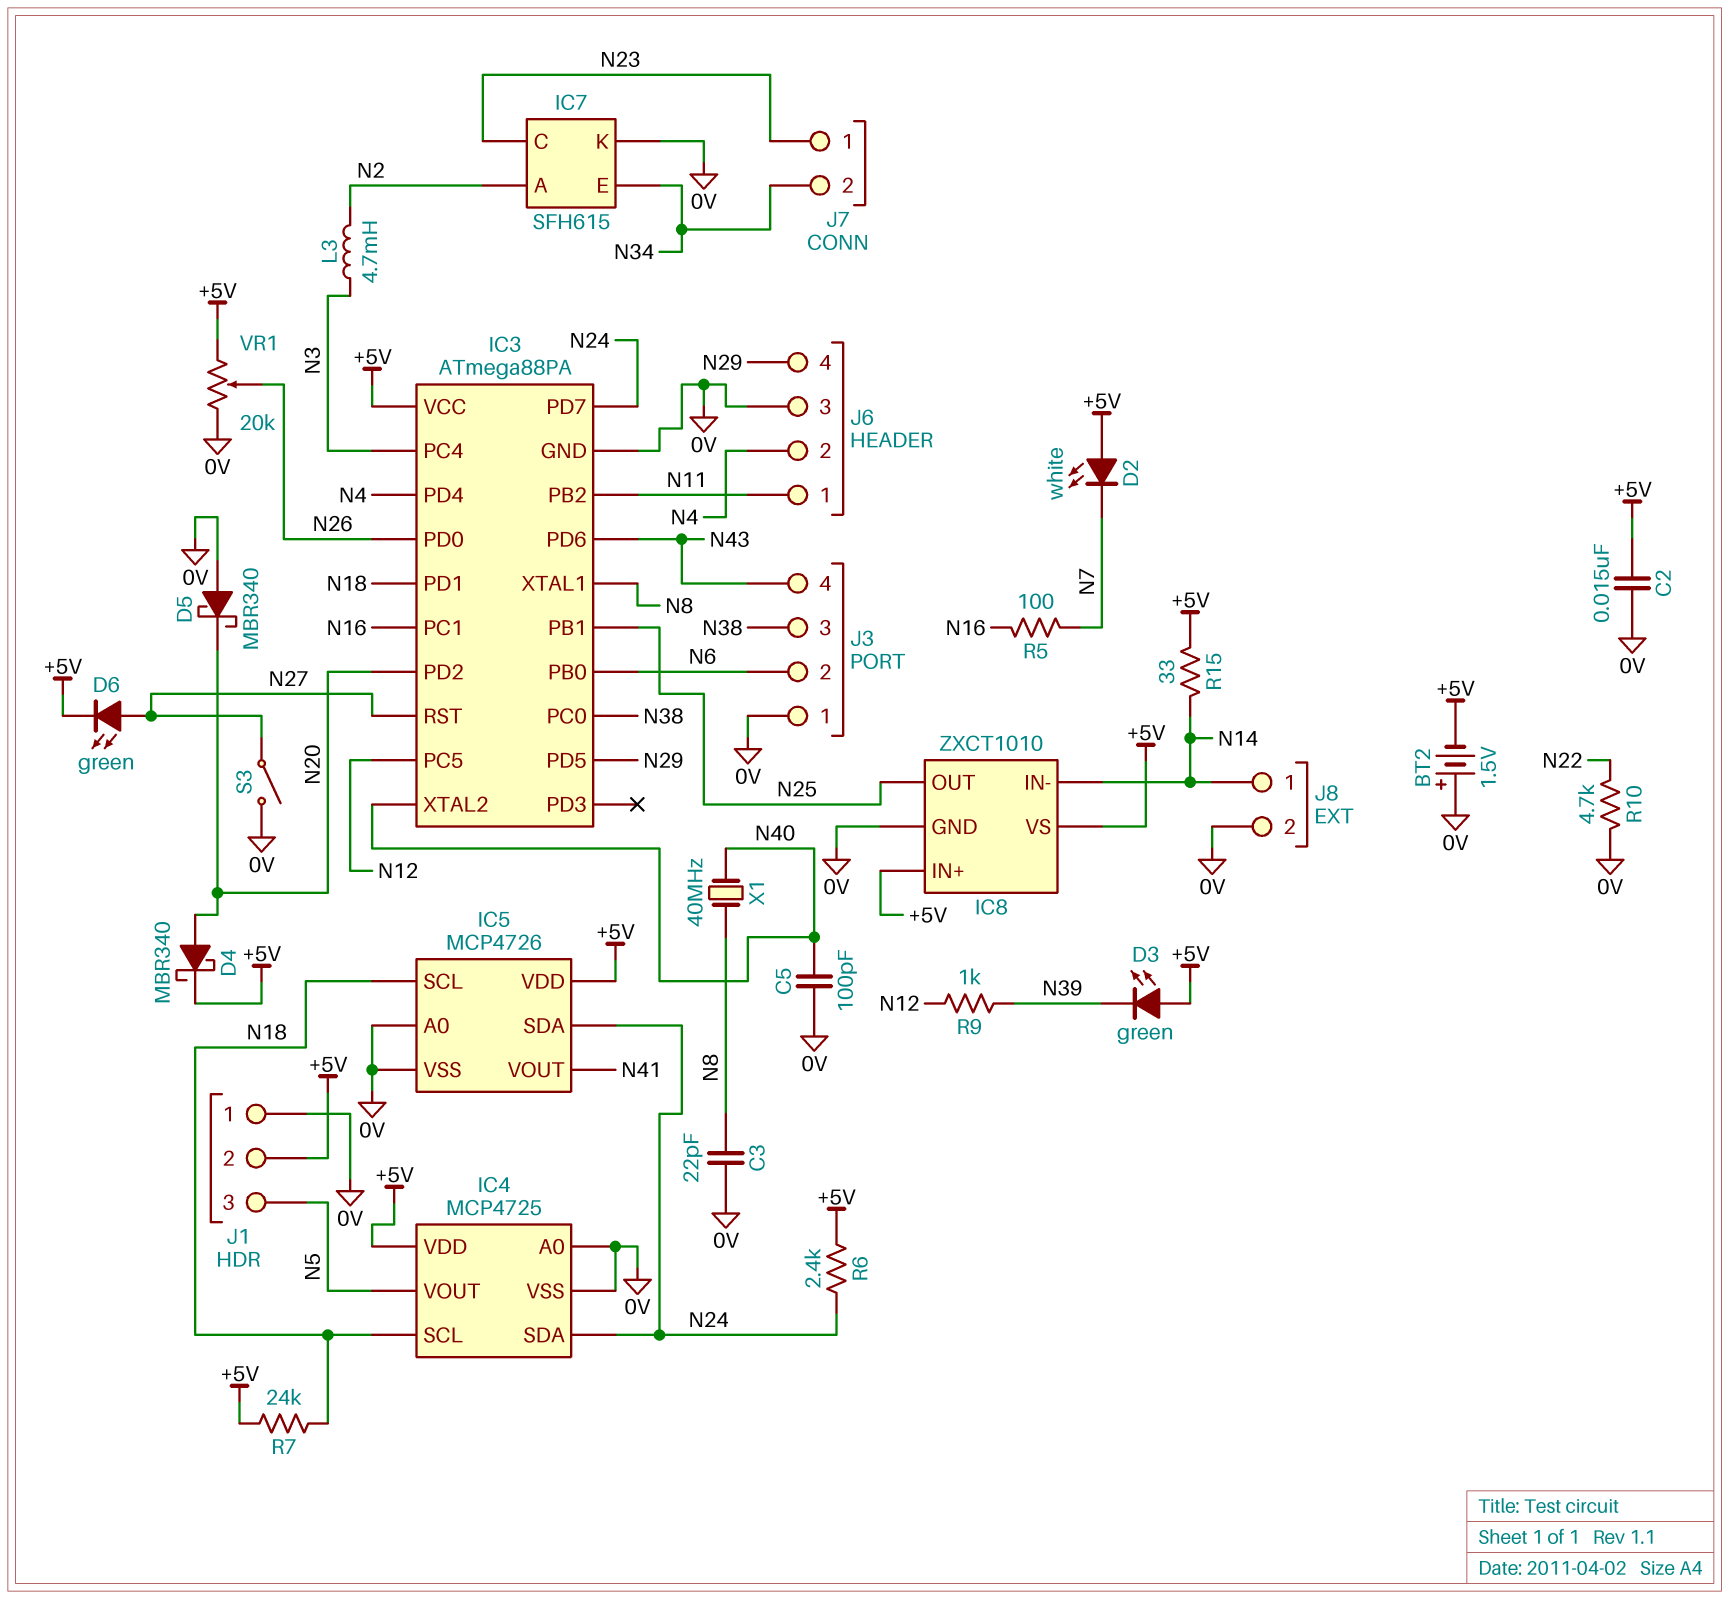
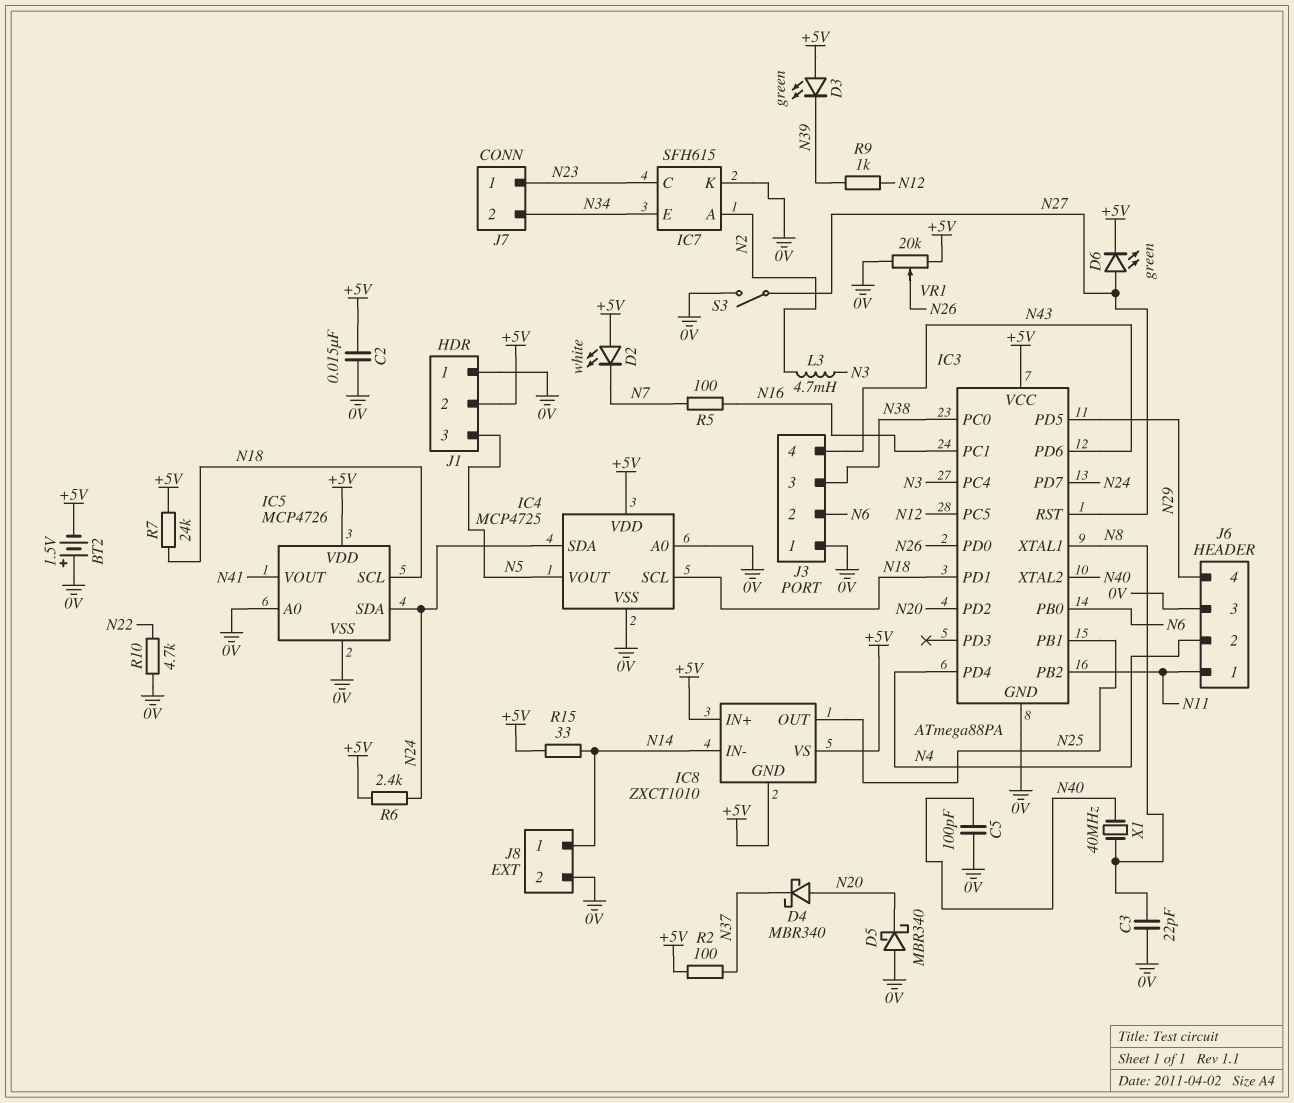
D4: schottky MBR340 (A N20, K +5V) -> schottky MBR340 (A N20, K N37)
IC8 pin GND: 0V -> +5V
R2: none -> 100 (+5V, N37)

